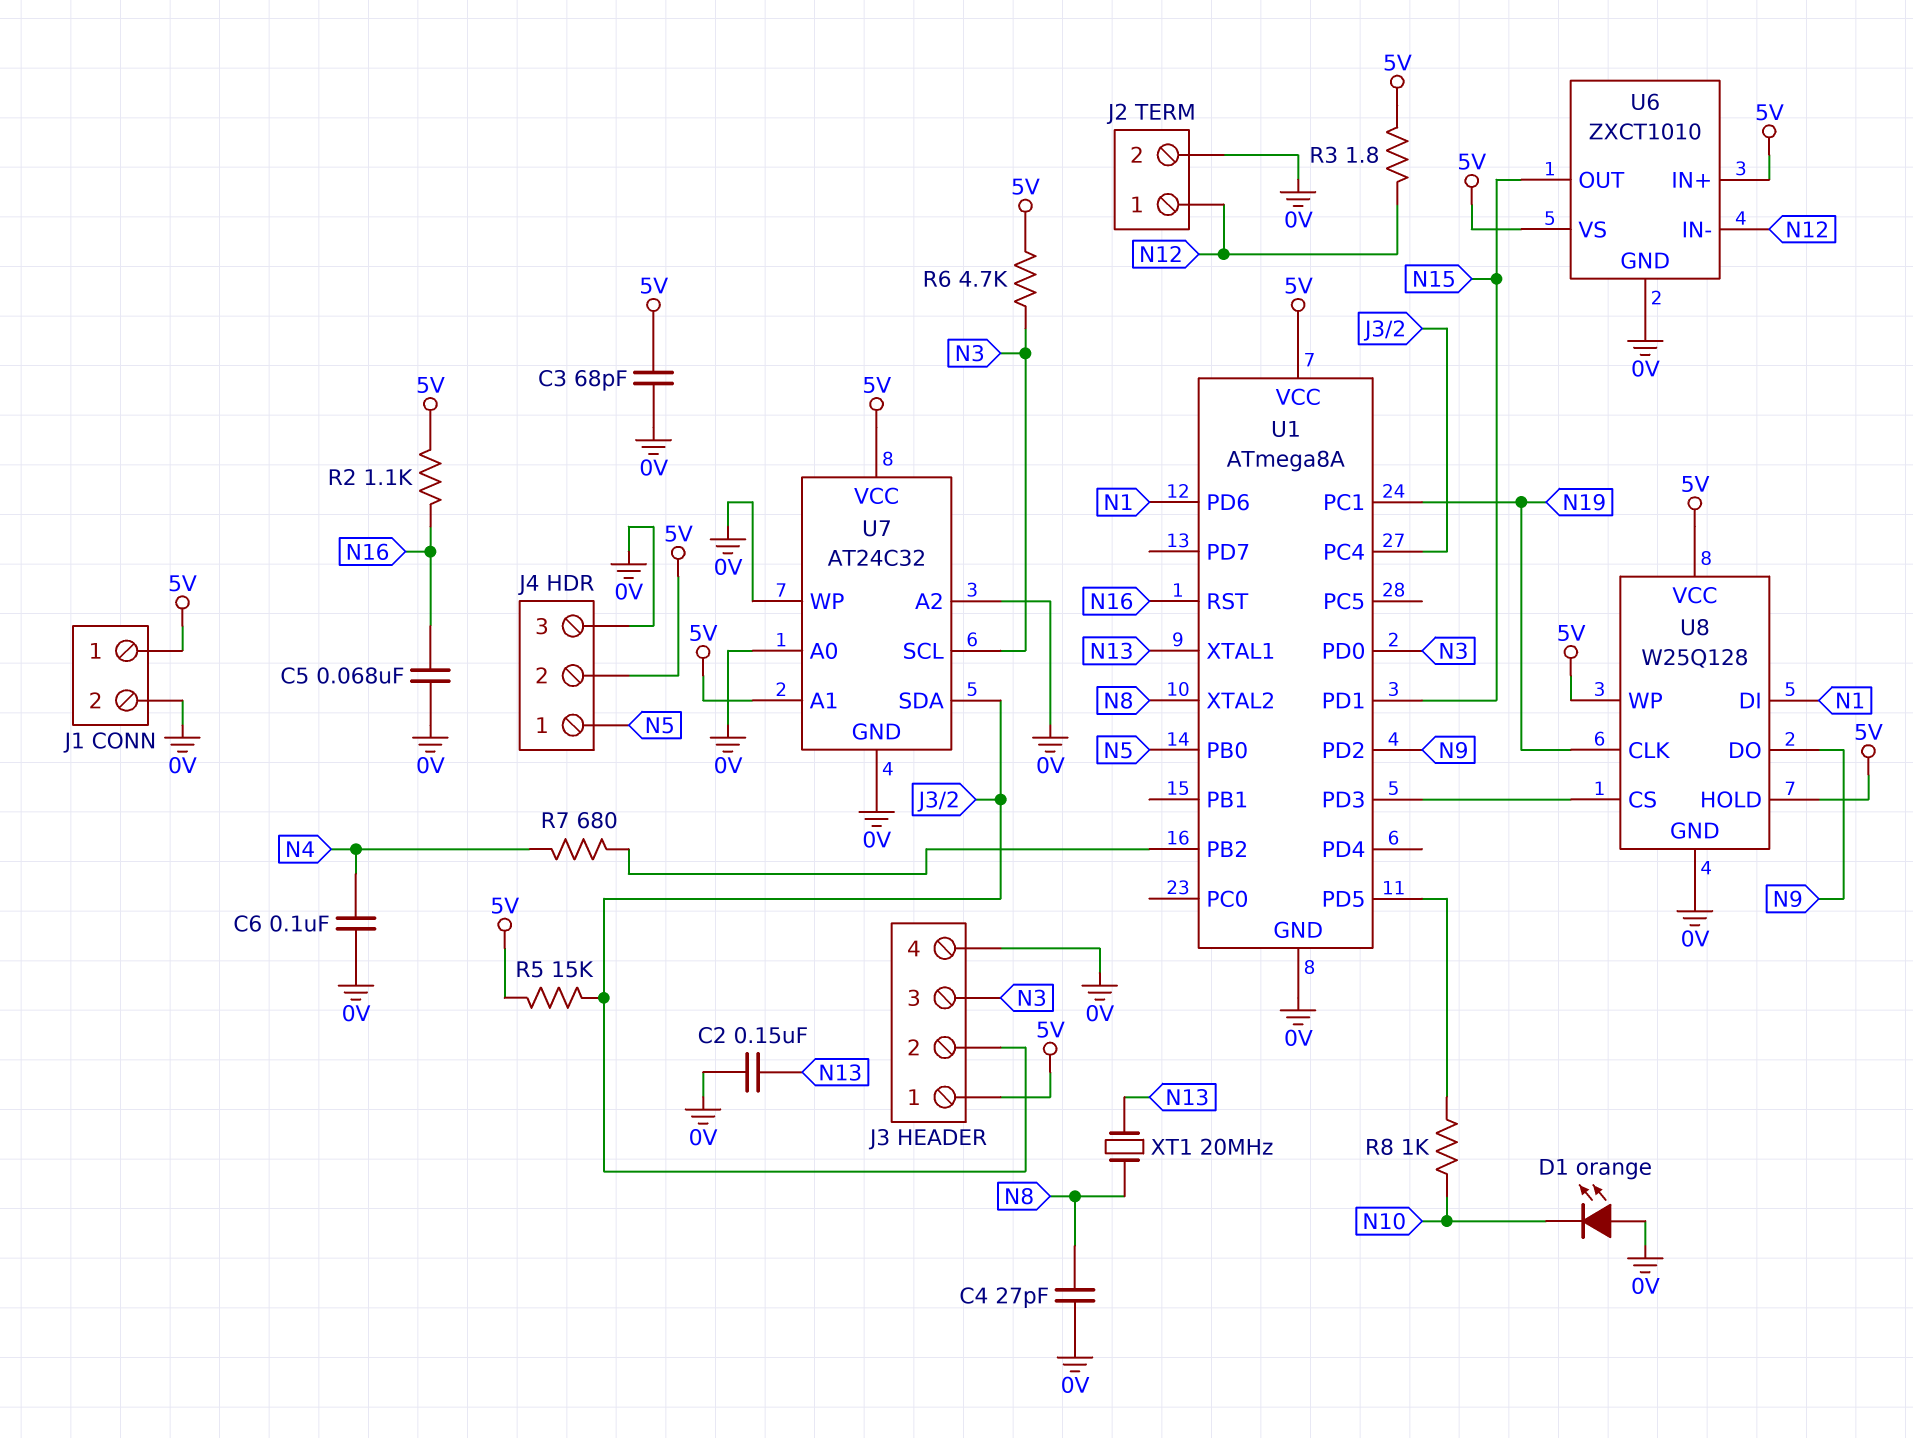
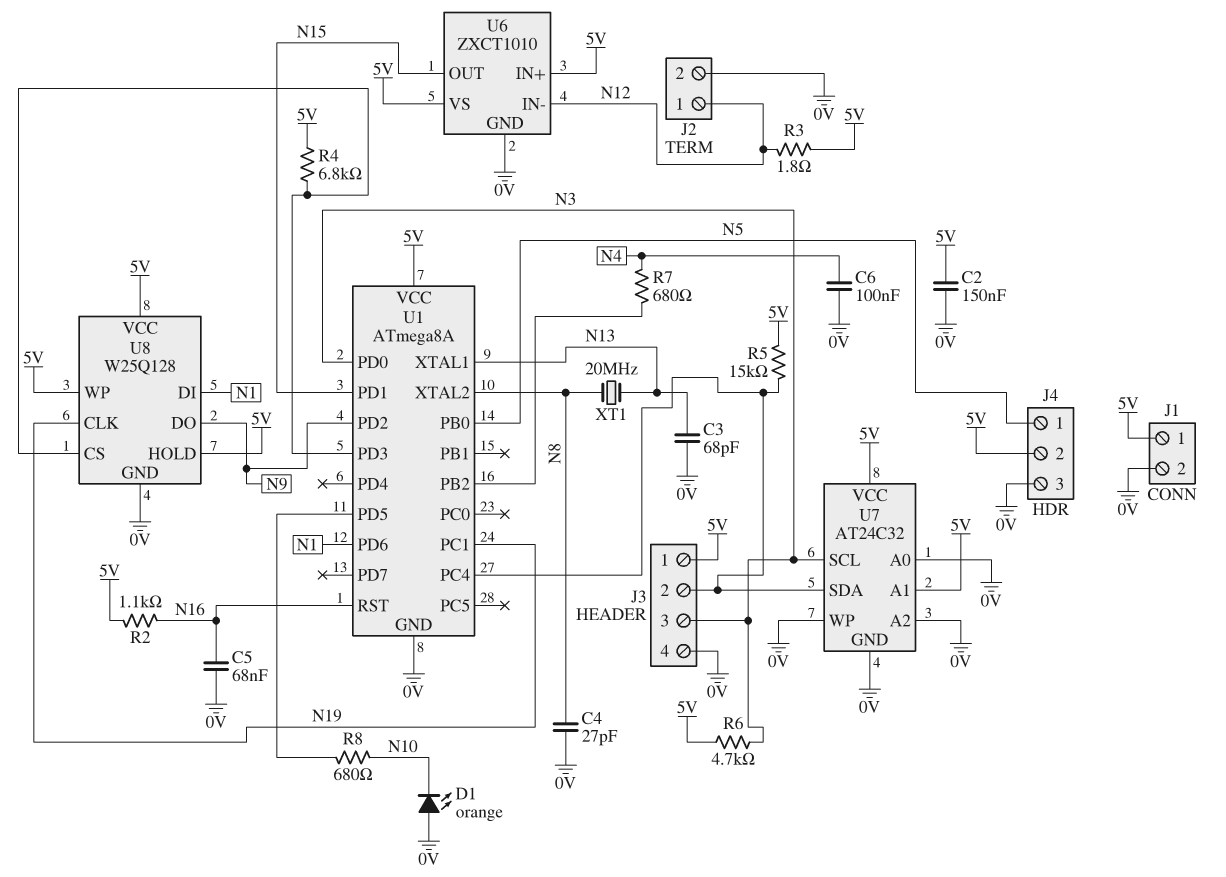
C2: 150nF (0V, N13) -> 150nF (0V, 5V)
C3: 68pF (0V, 5V) -> 68pF (0V, N13)
R4: none -> 6.8k (5V, U1/PD3)
R8: 1k (N10, U1/PD5) -> 680 (N10, U1/PD5)

